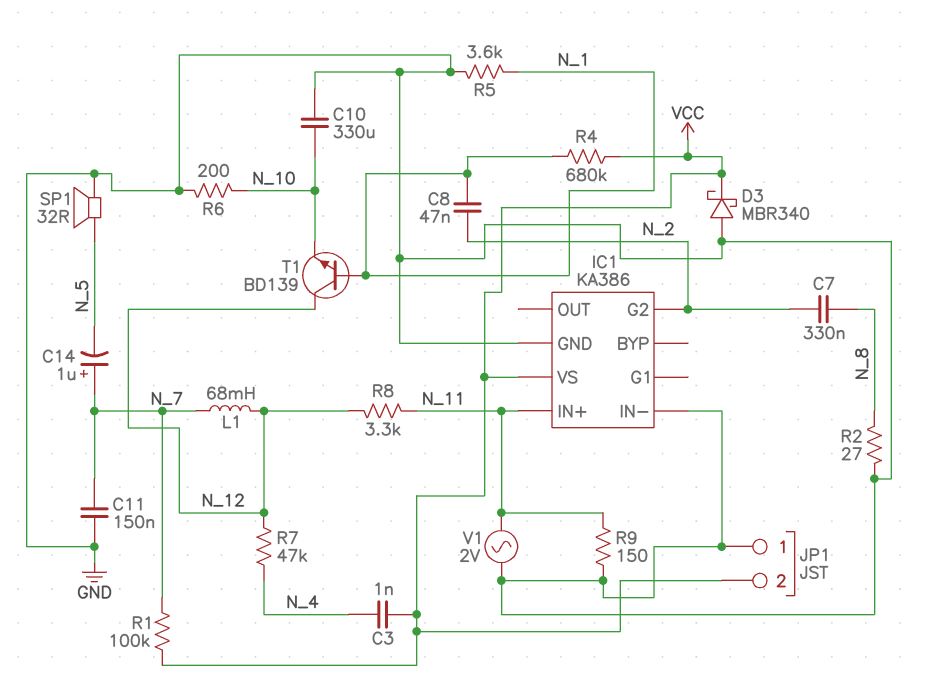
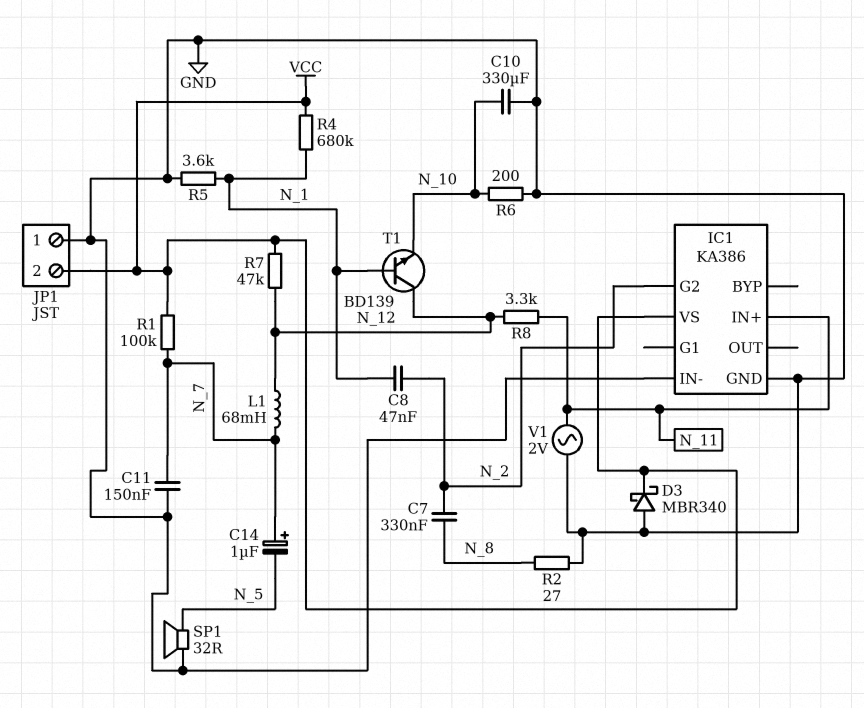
C3: 1nF (N_4, VCC) -> none
R7: 47k (N_4, N_12) -> 47k (N_12, VCC)
R9: 150 (GND, N_11) -> none

